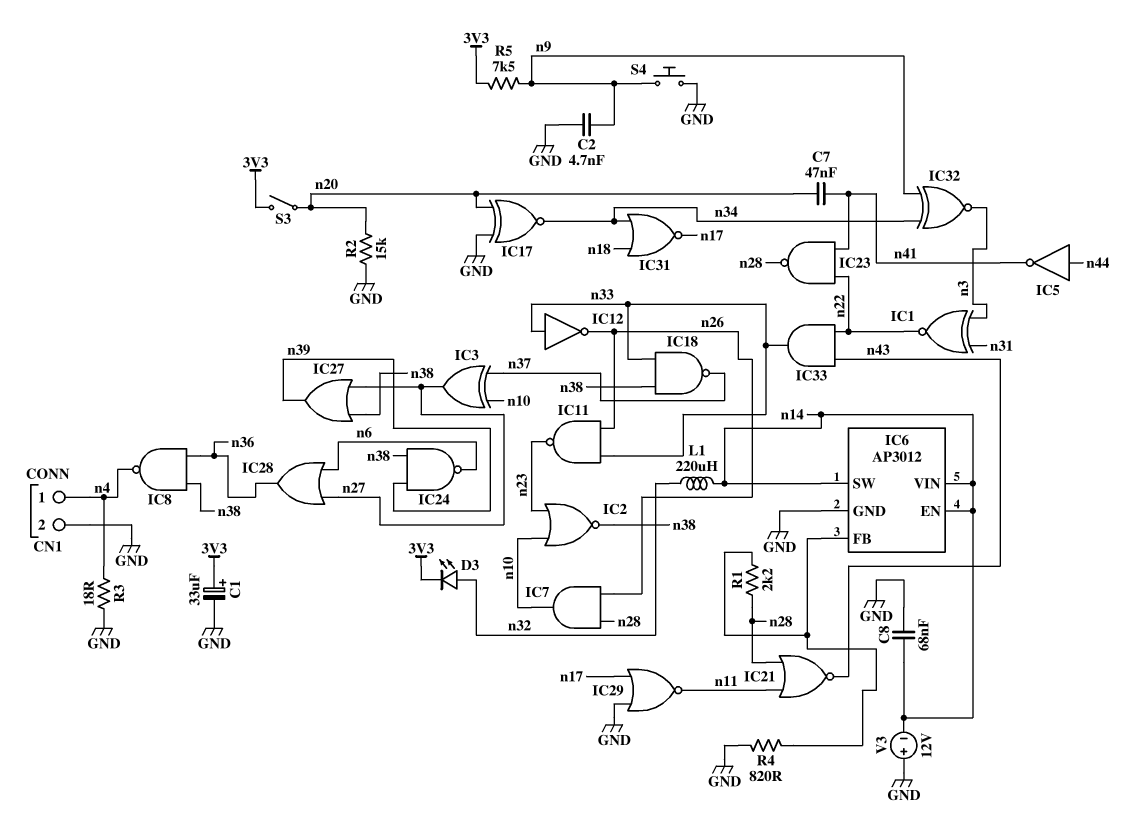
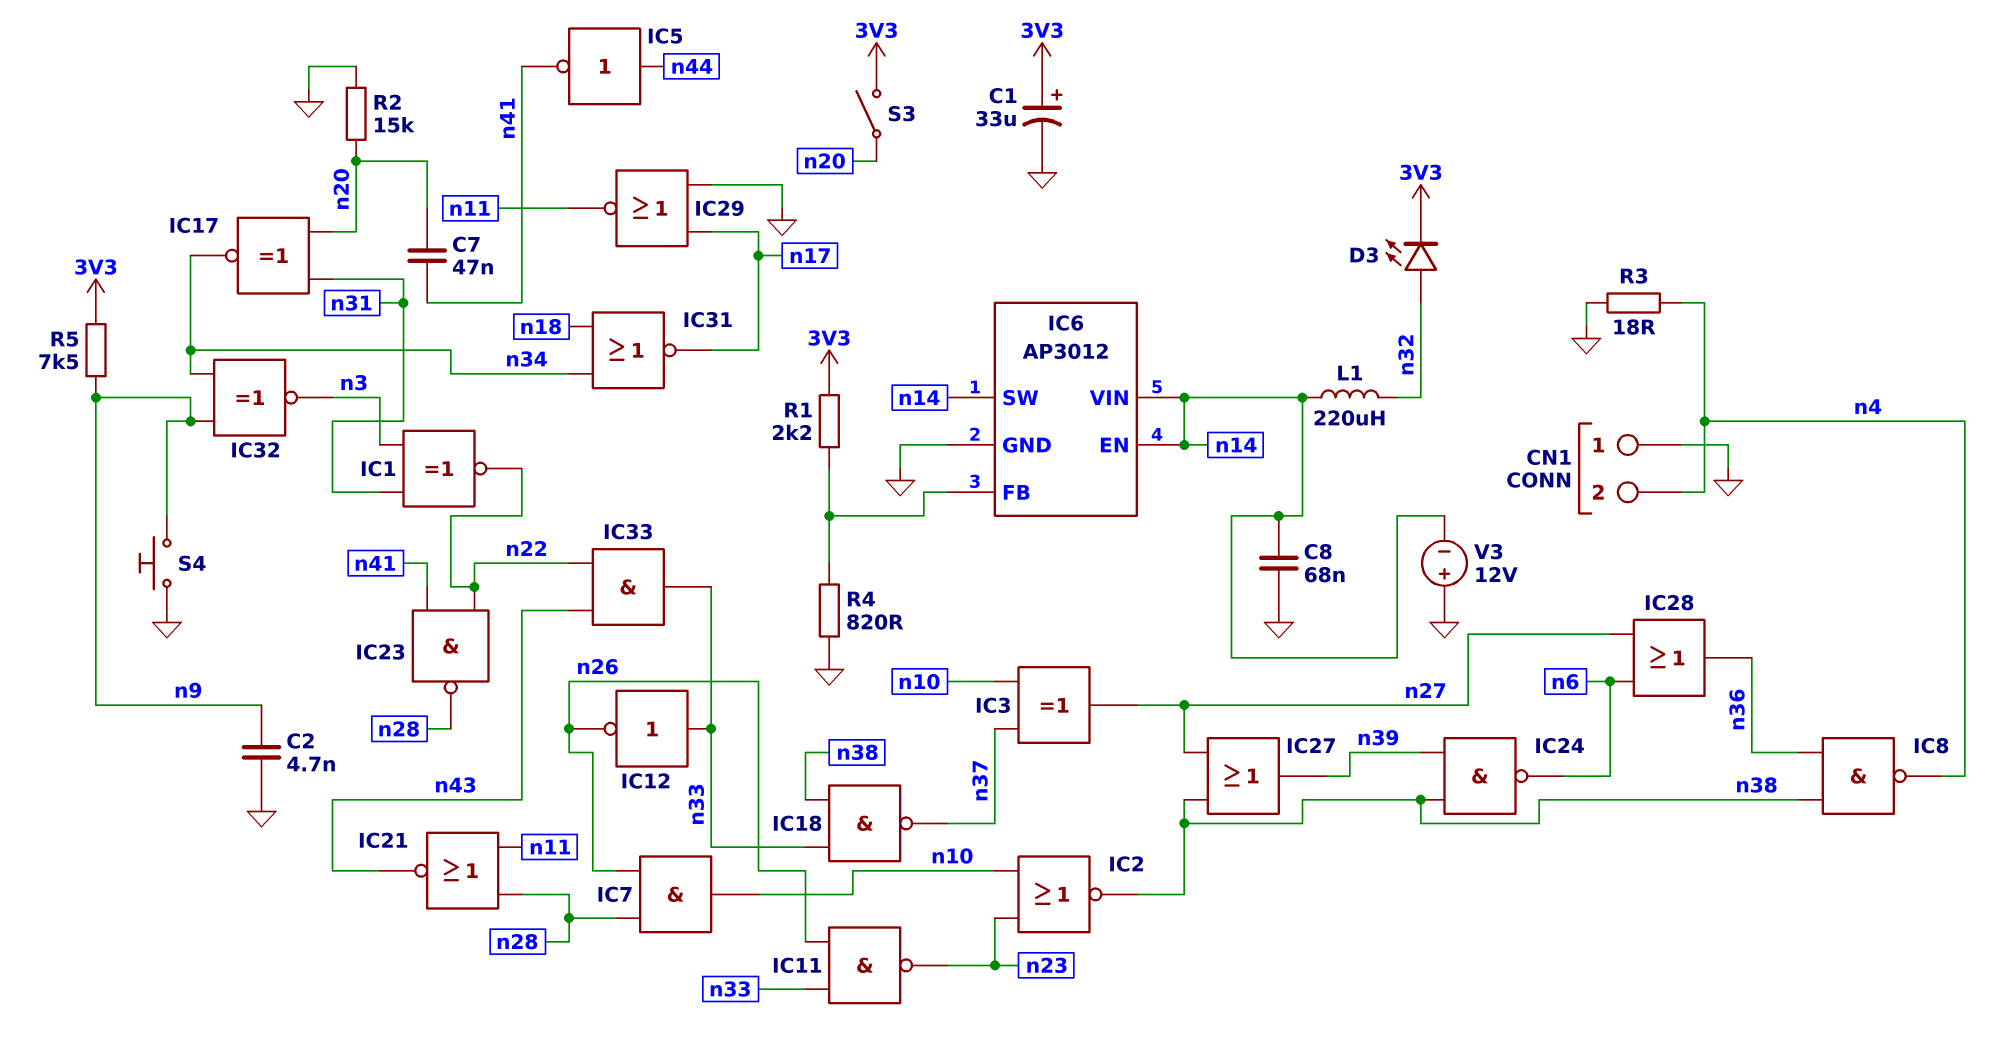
CN1 pin 1: n4 -> GND
CN1 pin 2: GND -> n4
IC17: XNOR (in GND, in n20, out n34) -> XNOR (in n20, in n31, out n34)
R1: 2.2k (IC6/FB, n28) -> 2.2k (3V3, IC6/FB)

